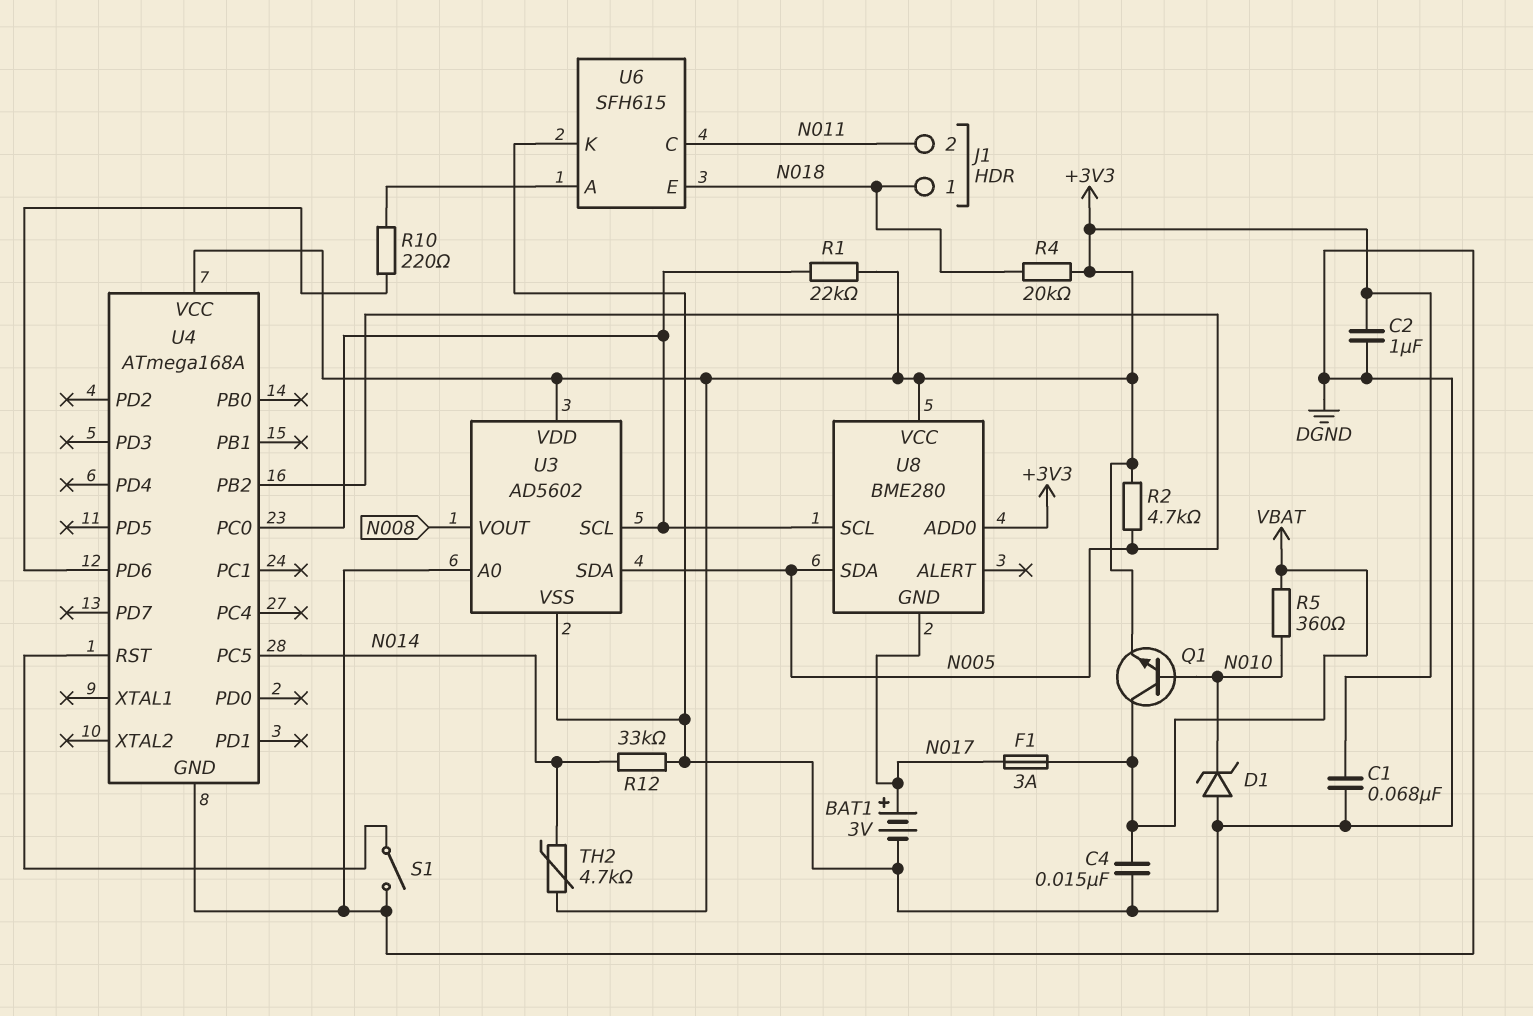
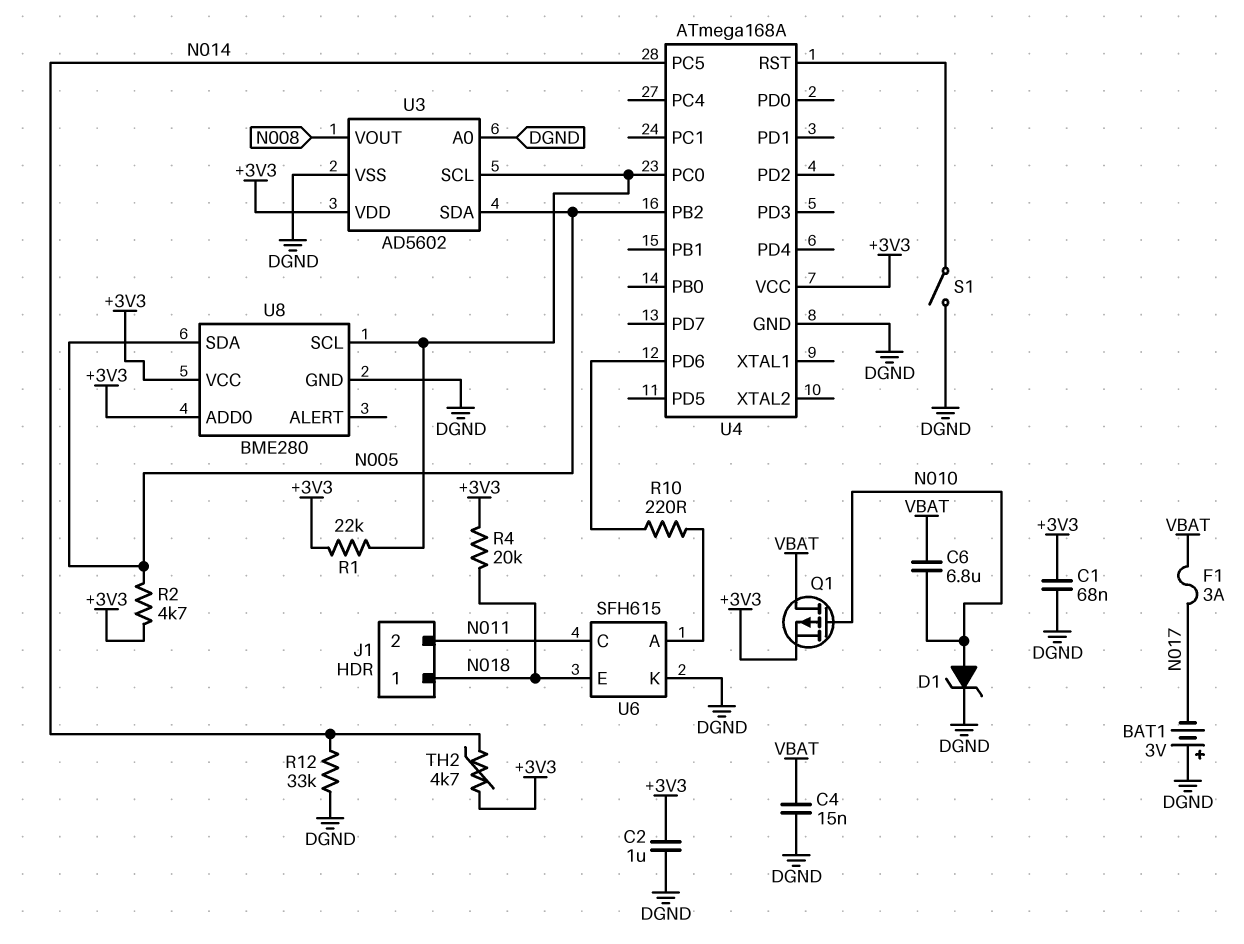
BAT1: 3V (plus N017, minus DGND) -> 3V (plus DGND, minus N017)
C6: none -> 6.8uF (N010, VBAT)
D1: zener (A DGND, K N010) -> zener (A N010, K DGND)
Q1: NPN (B N010, C VBAT, E +3V3) -> PMOS (G N010, D VBAT, S +3V3)
R5: 360 (N010, VBAT) -> none
U8 pin GND: N017 -> DGND

